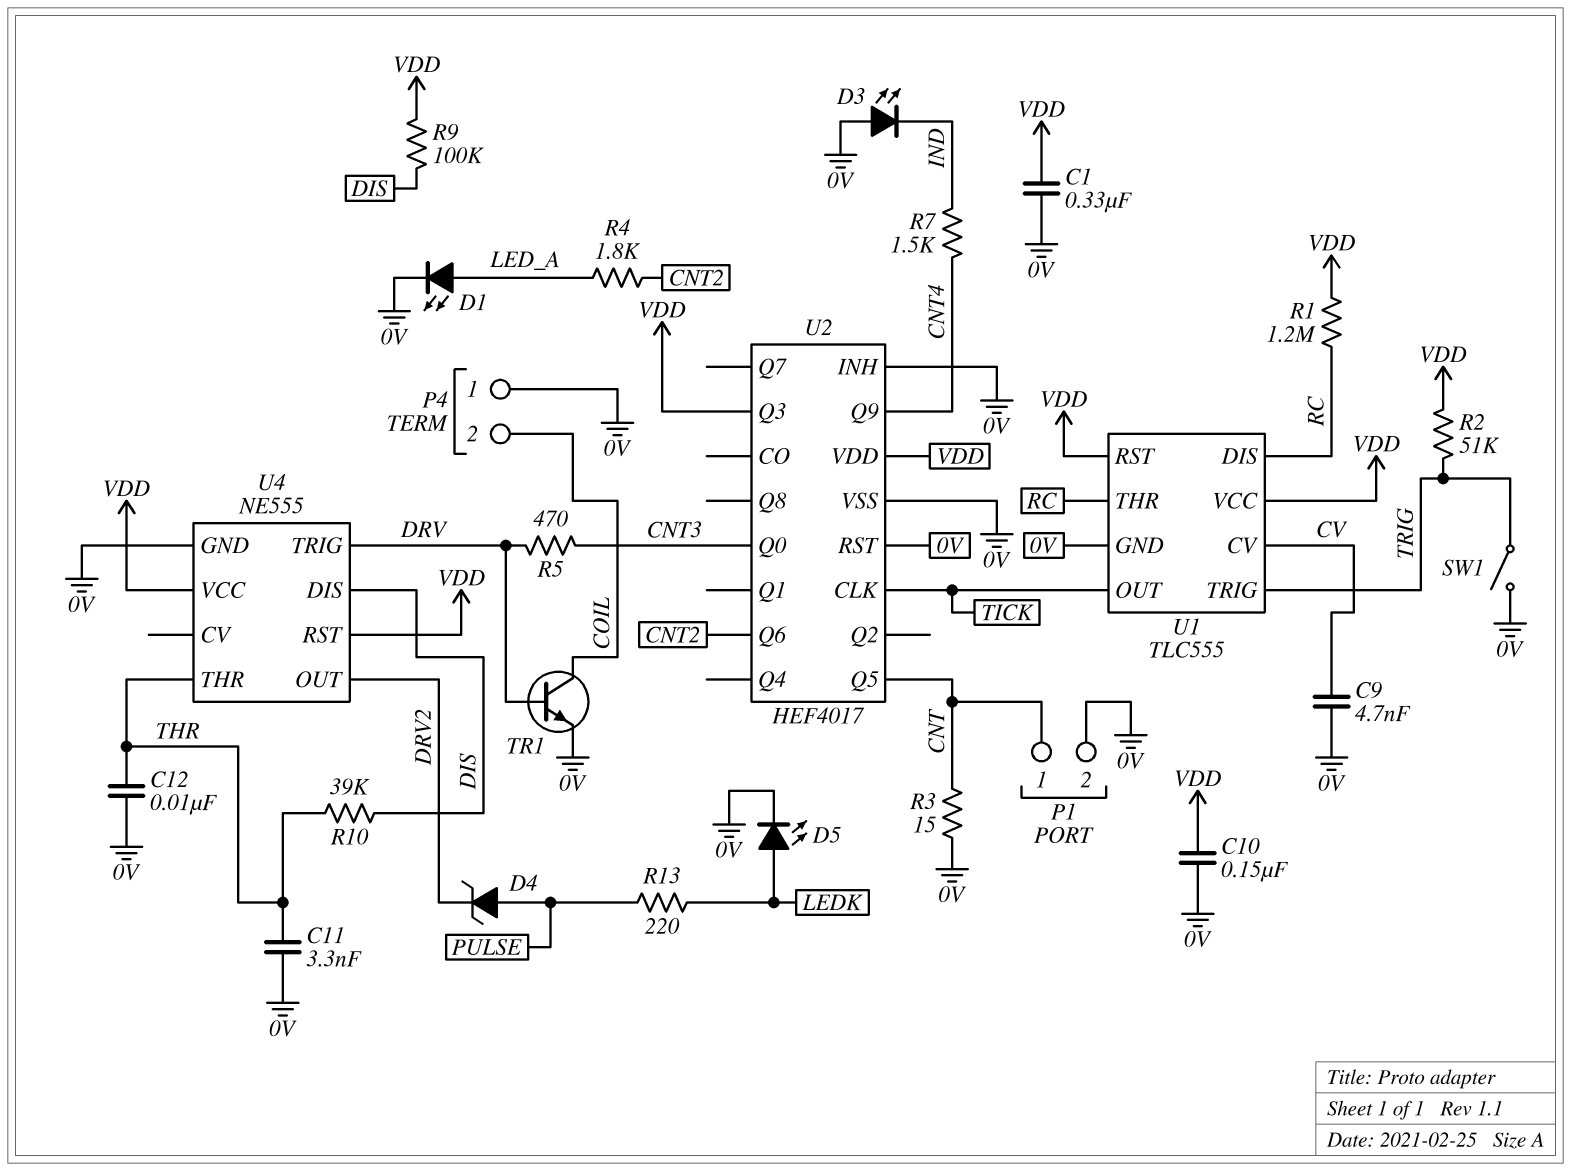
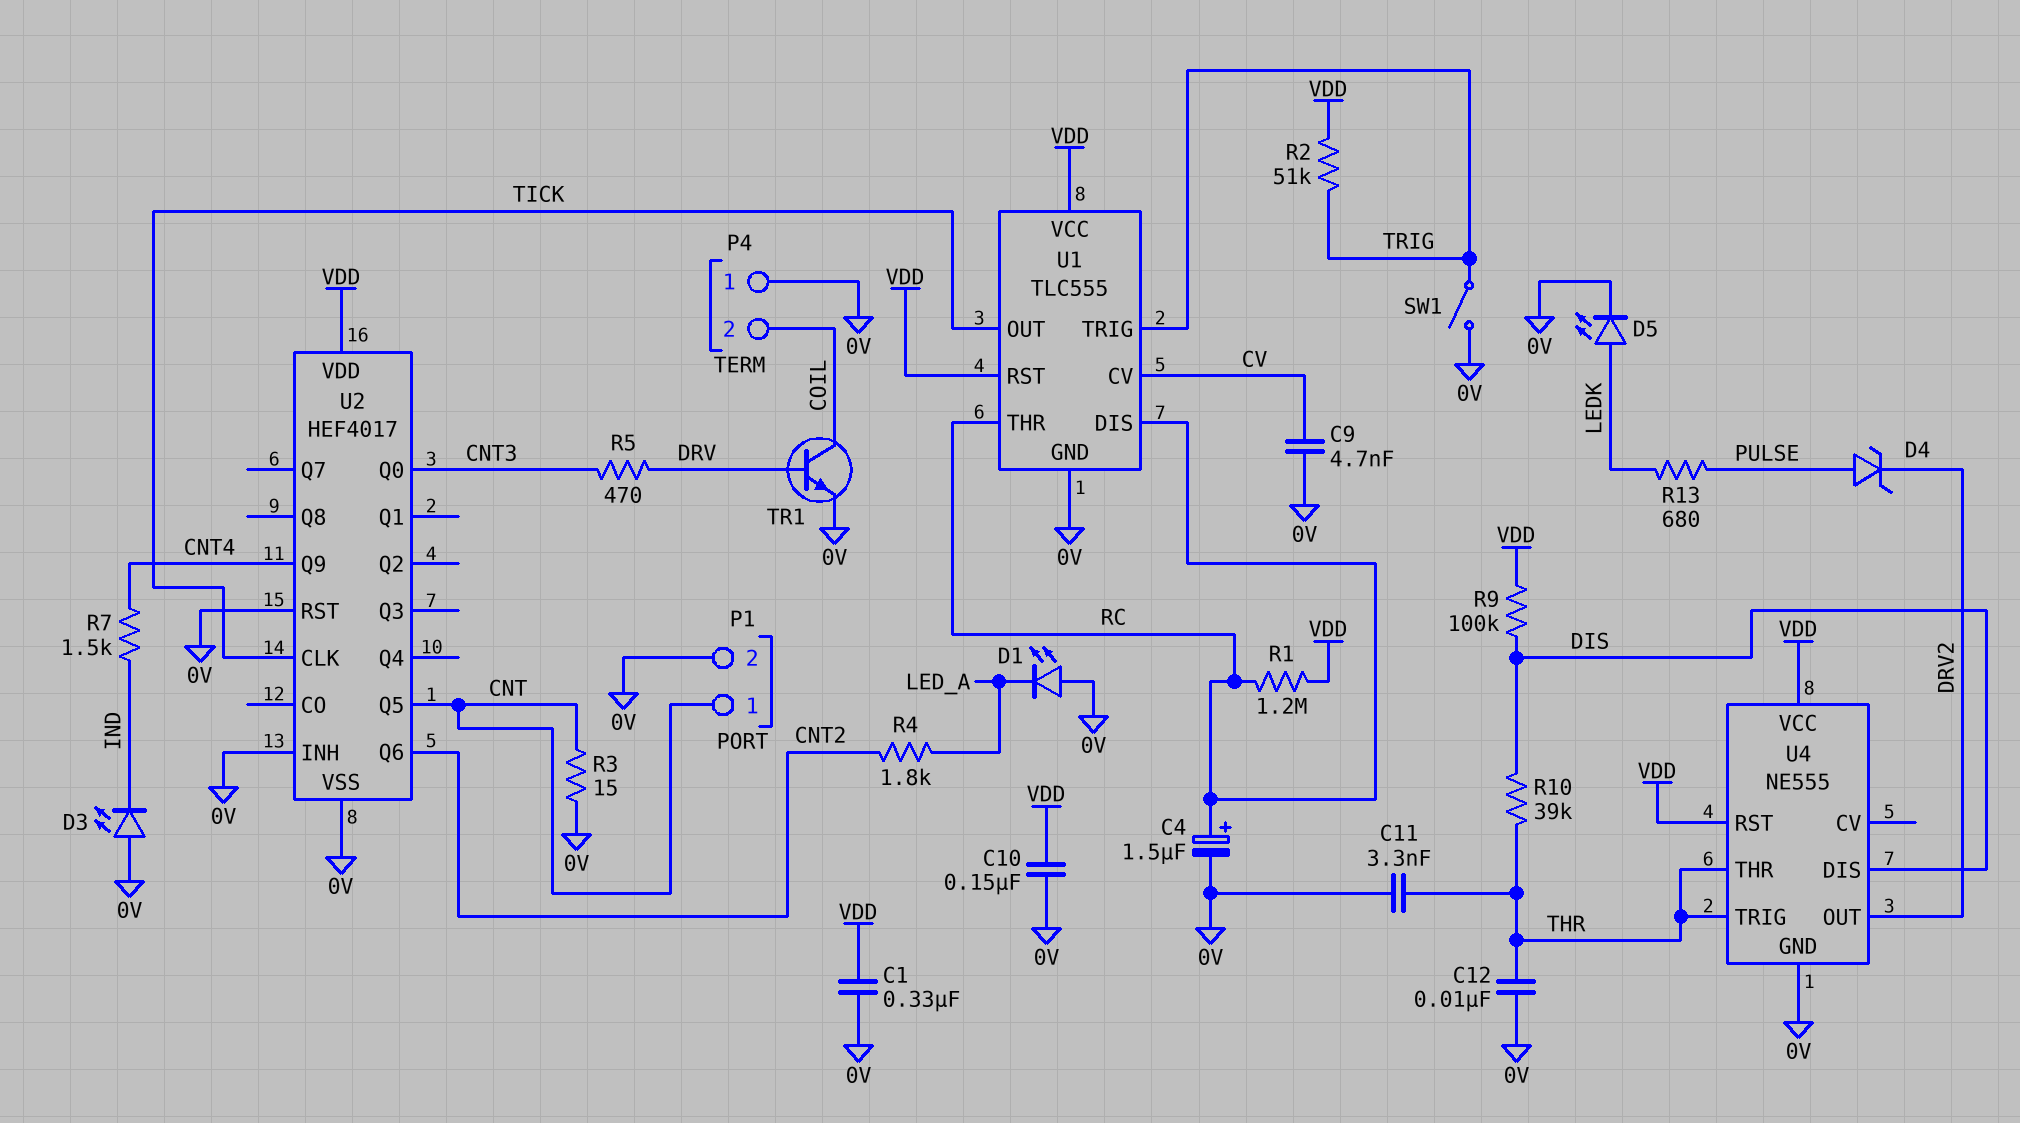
C4: none -> 1.5uF (plus RC, minus 0V)
D1: LED (A LED_A, K 0V) -> LED (A 0V, K LED_A)
R13: 220 (LEDK, PULSE) -> 680 (LEDK, PULSE)
U2 pin Q3: VDD -> none
U4 pin TRIG: DRV -> THR

